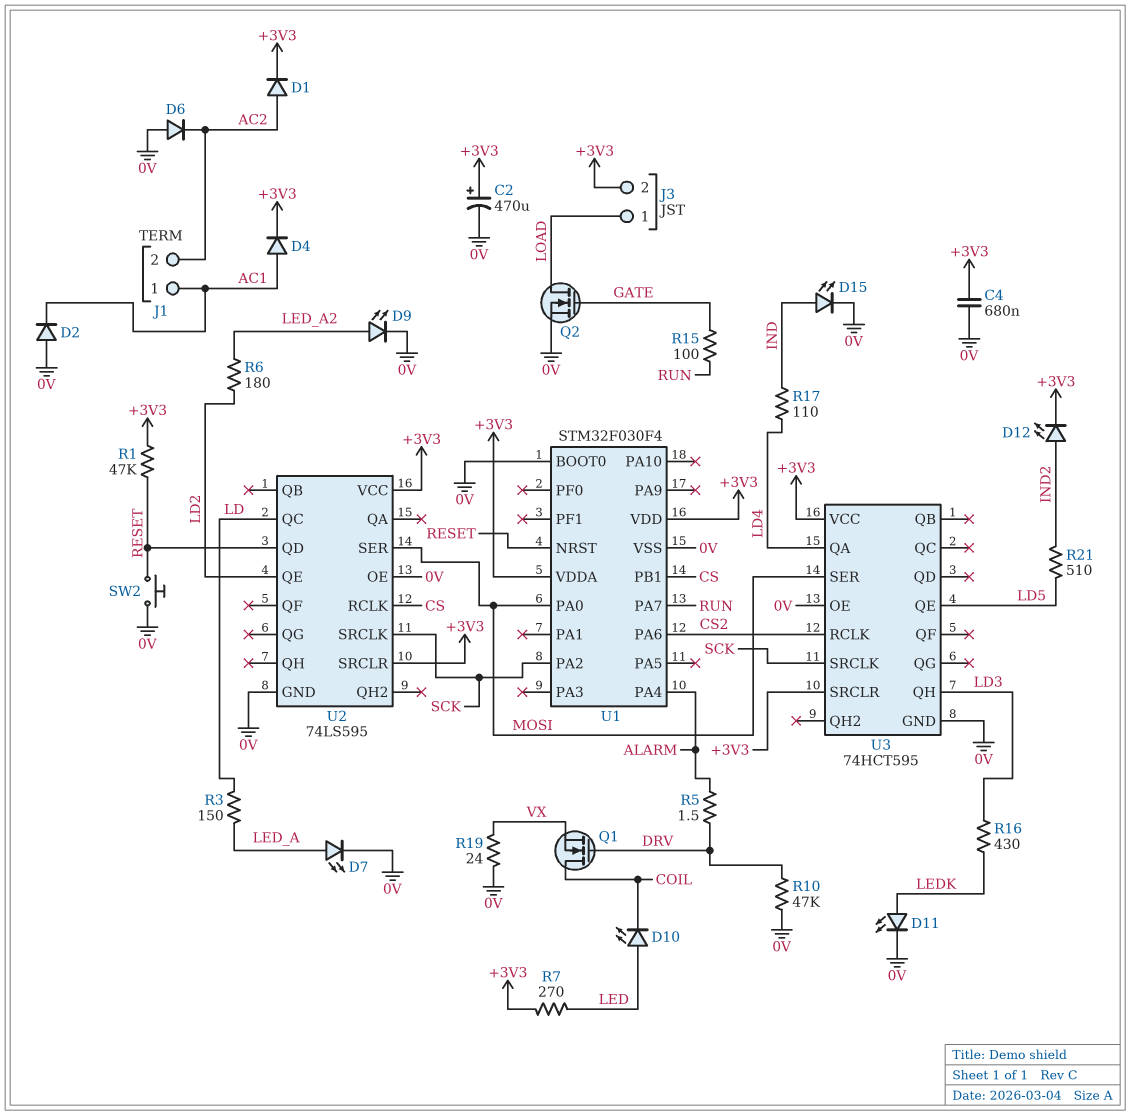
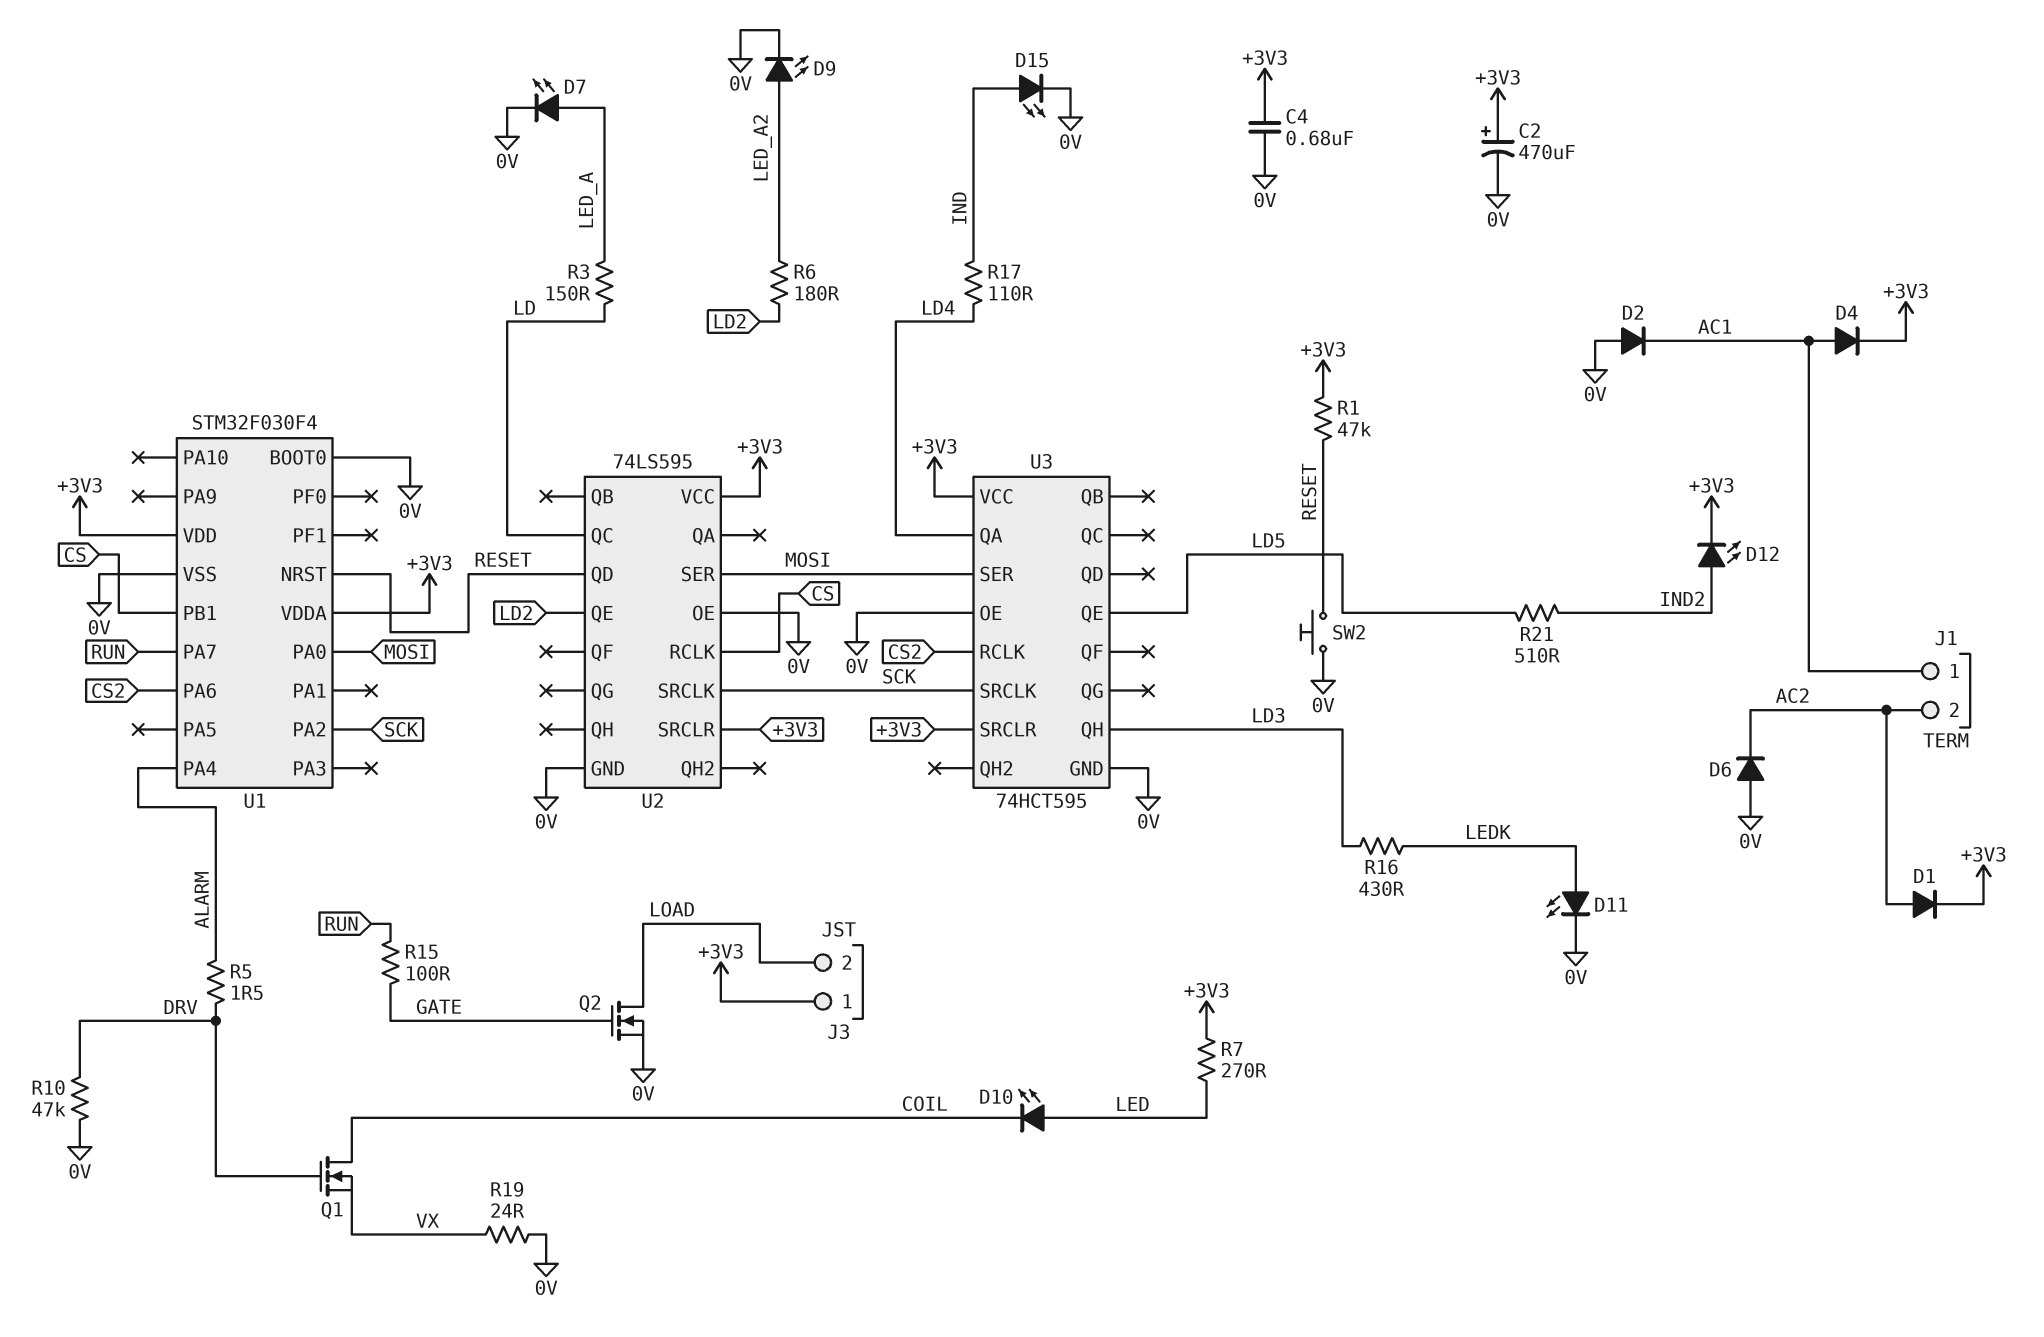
J3 pin 1: LOAD -> +3V3
J3 pin 2: +3V3 -> LOAD

